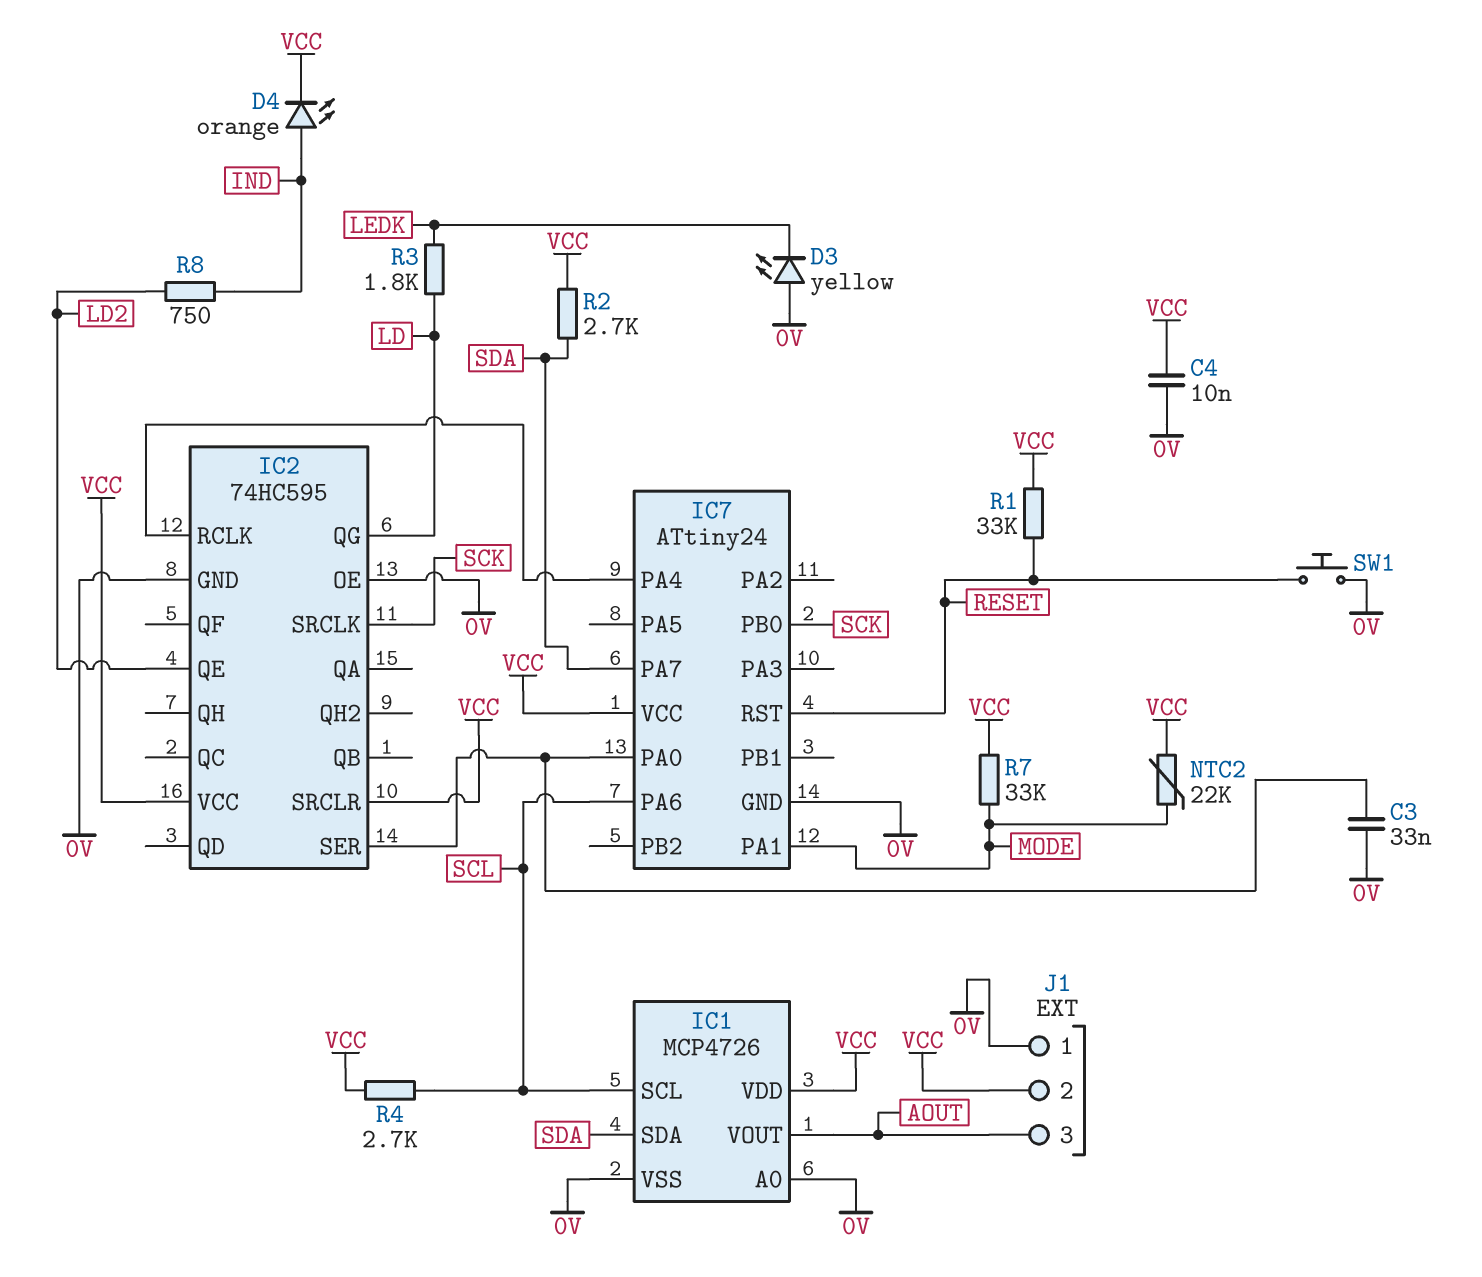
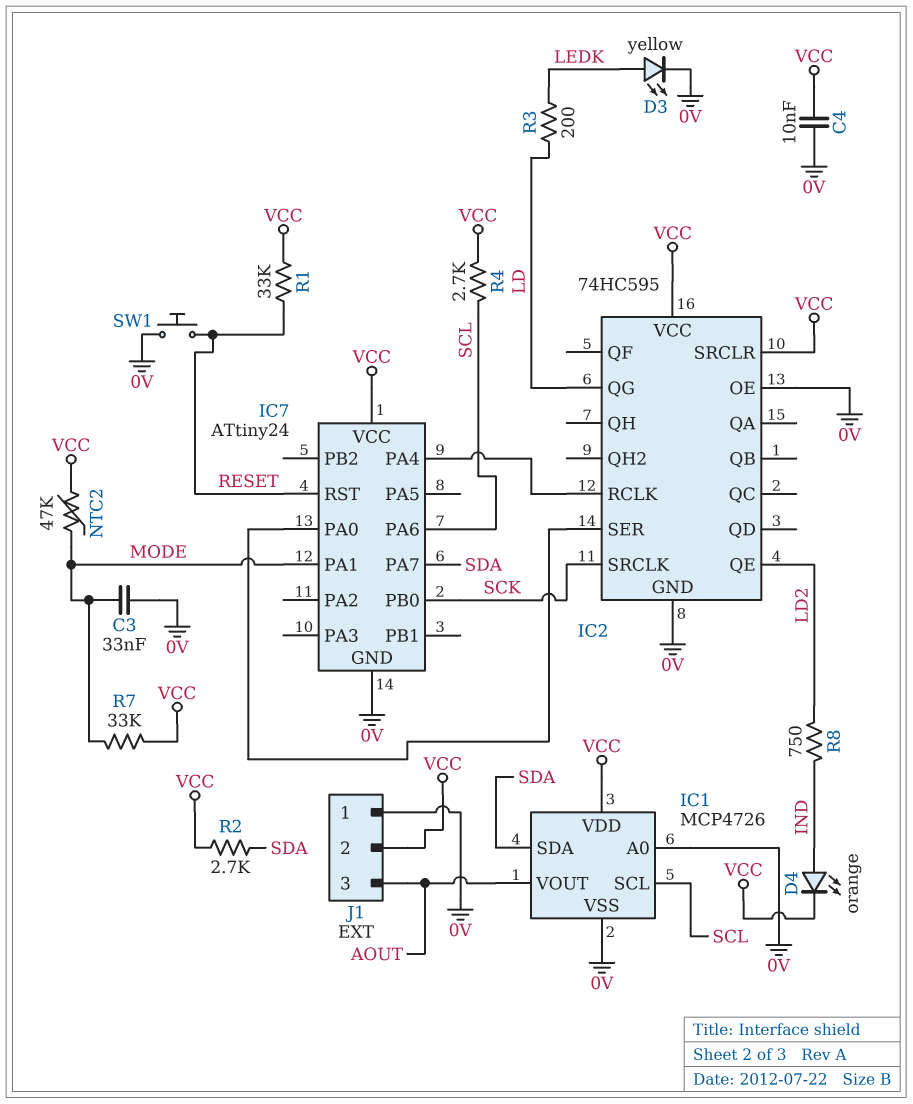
C3: 33nF (0V, IC2/SER) -> 33nF (0V, MODE)
D3: LED yellow (A 0V, K LEDK) -> LED yellow (A LEDK, K 0V)
NTC2: 22k (MODE, VCC) -> 47k (MODE, VCC)
R3: 1.8k (LD, LEDK) -> 200 (LD, LEDK)

